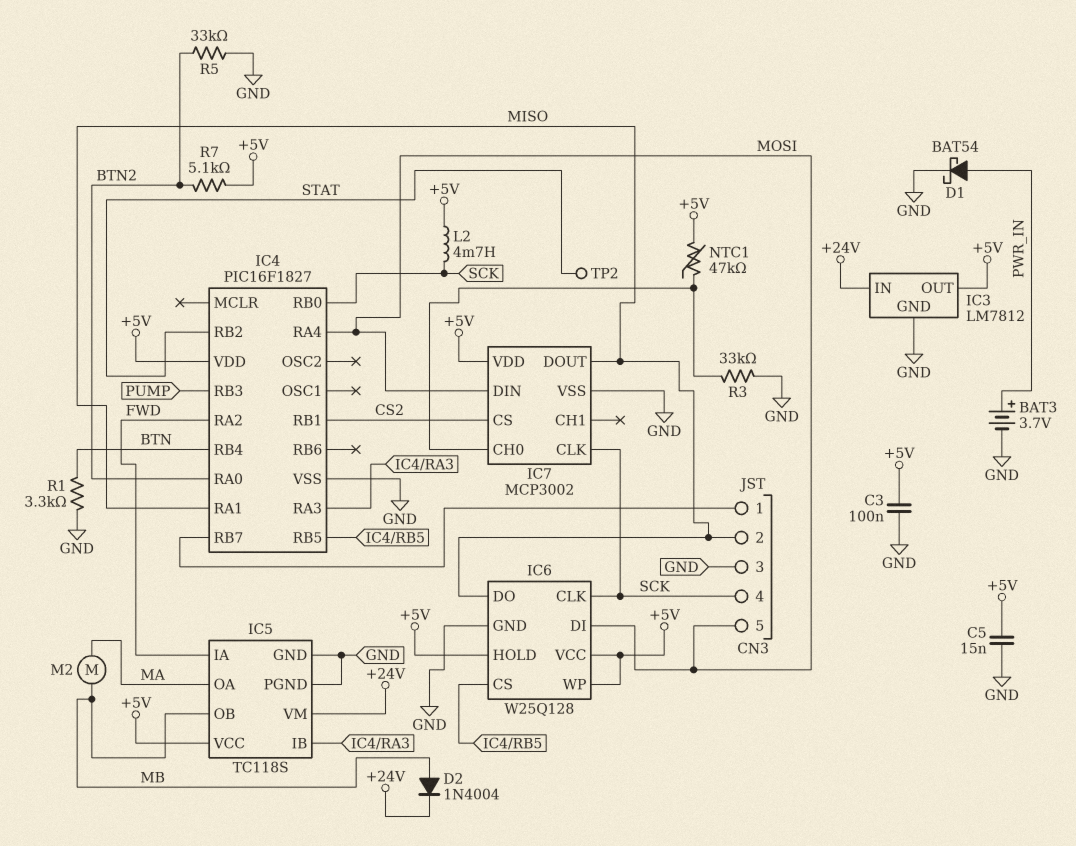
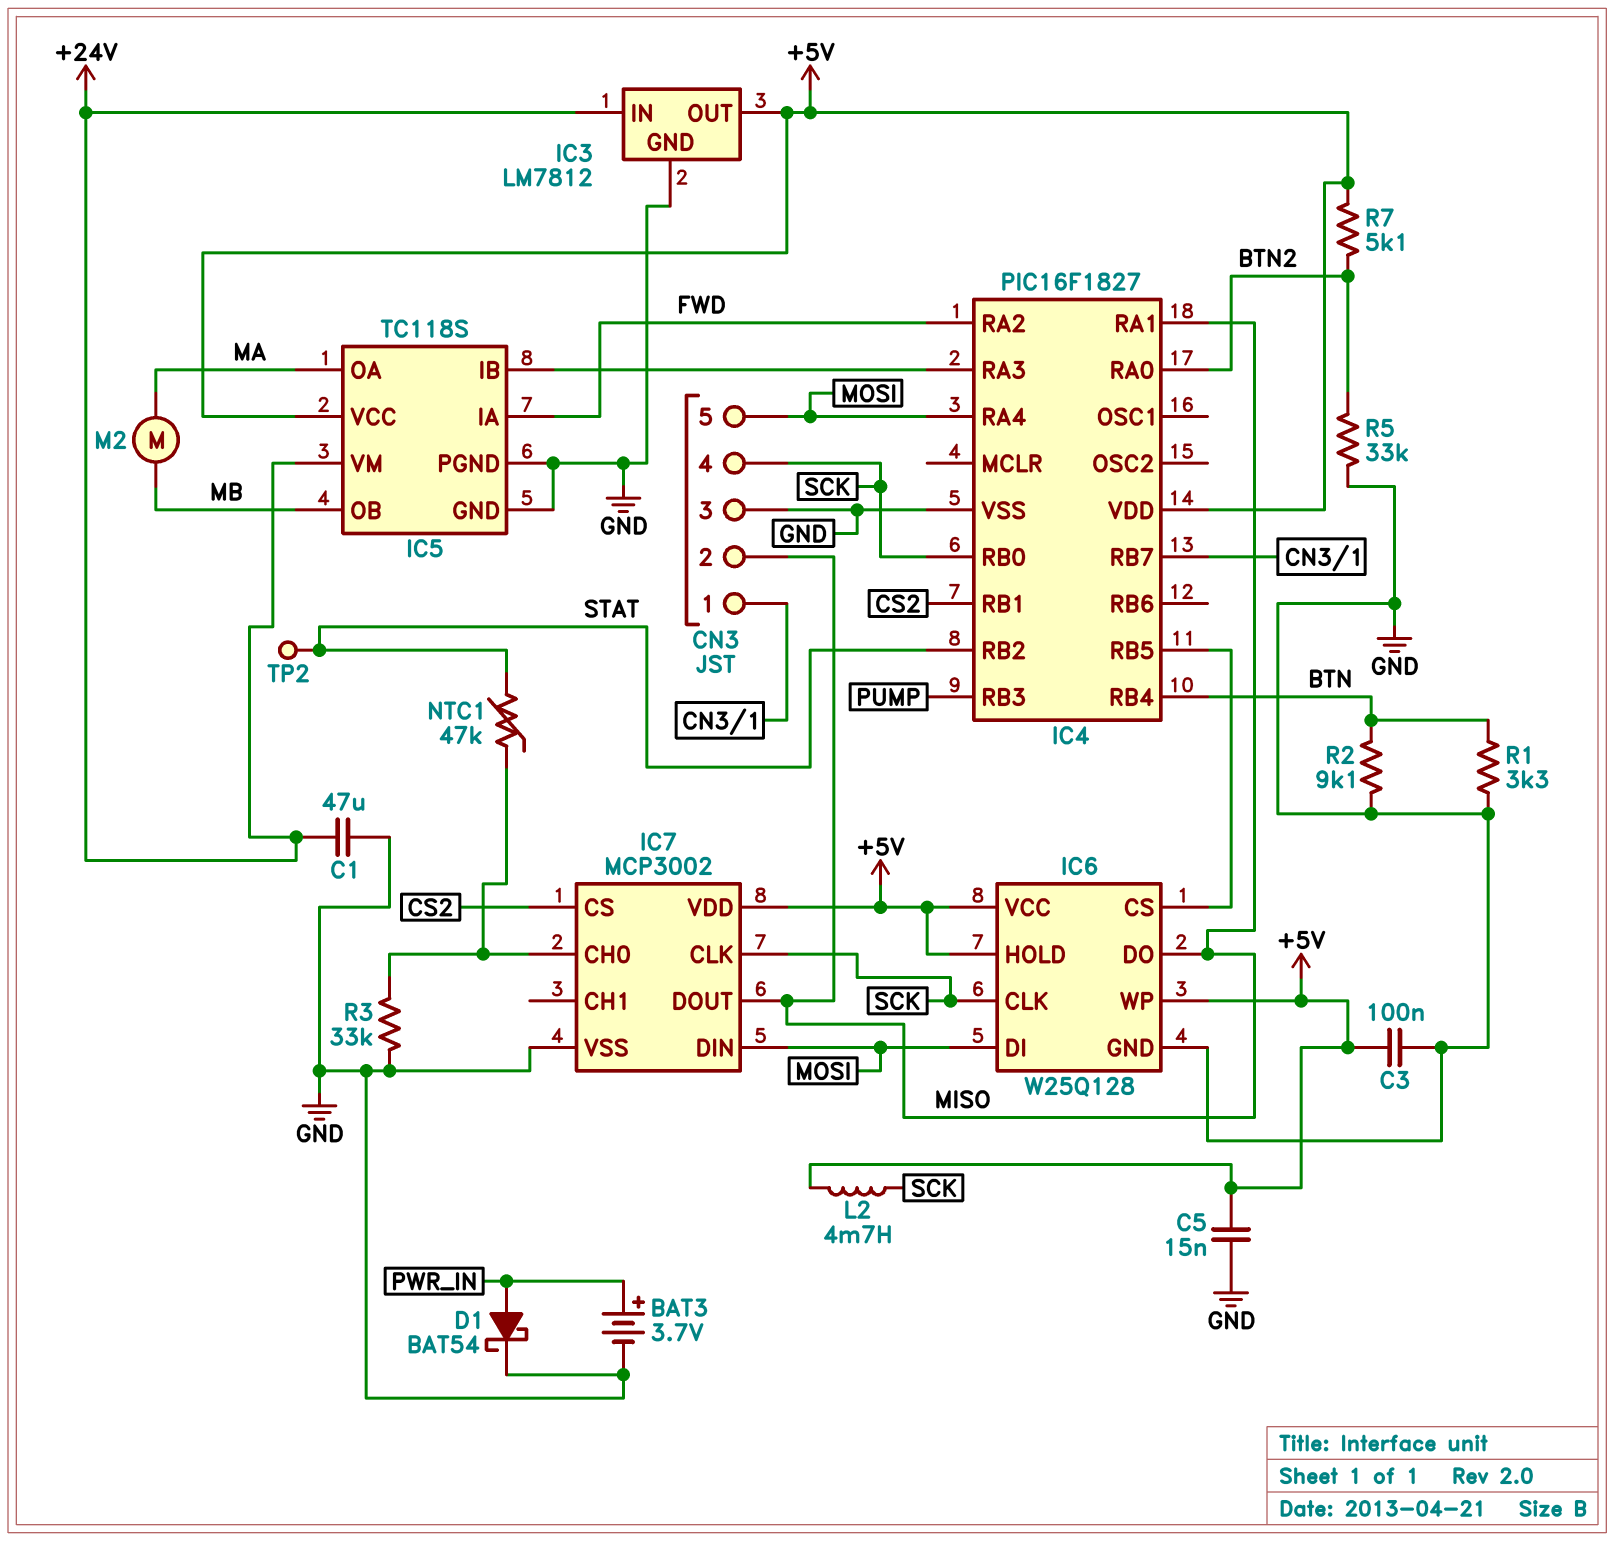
C1: none -> 47uF (+24V, GND)
D2: diode 1N4004 (A MB, K +24V) -> none
NTC1: 47k (+5V, IC7/CH0) -> 47k (IC7/CH0, STAT)
R2: none -> 9.1k (BTN, GND)

